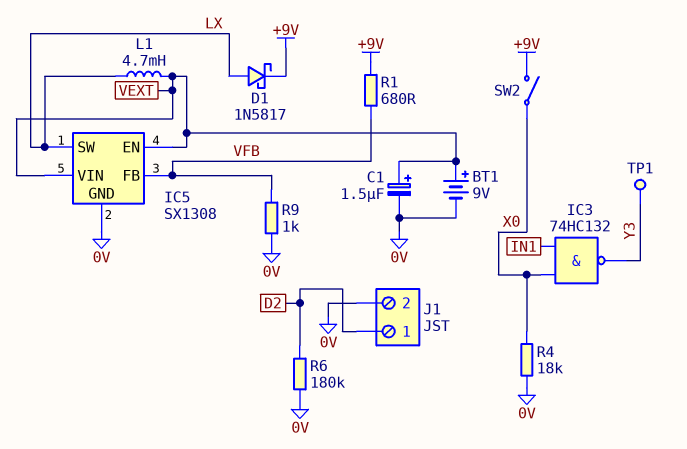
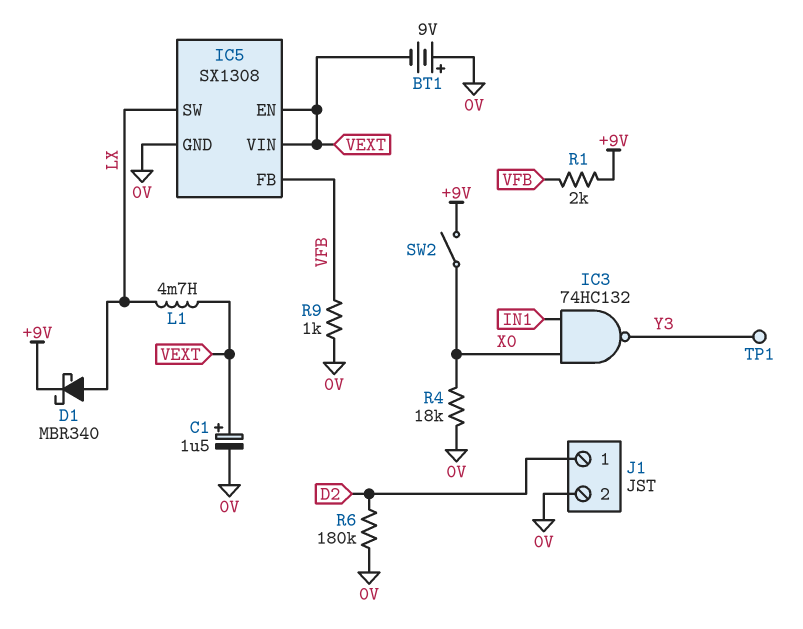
BT1: 9V (plus VEXT, minus 0V) -> 9V (plus 0V, minus VEXT)
D1: schottky 1N5817 (A LX, K +9V) -> schottky MBR340 (A LX, K +9V)
R1: 680 (+9V, VFB) -> 2k (+9V, VFB)

